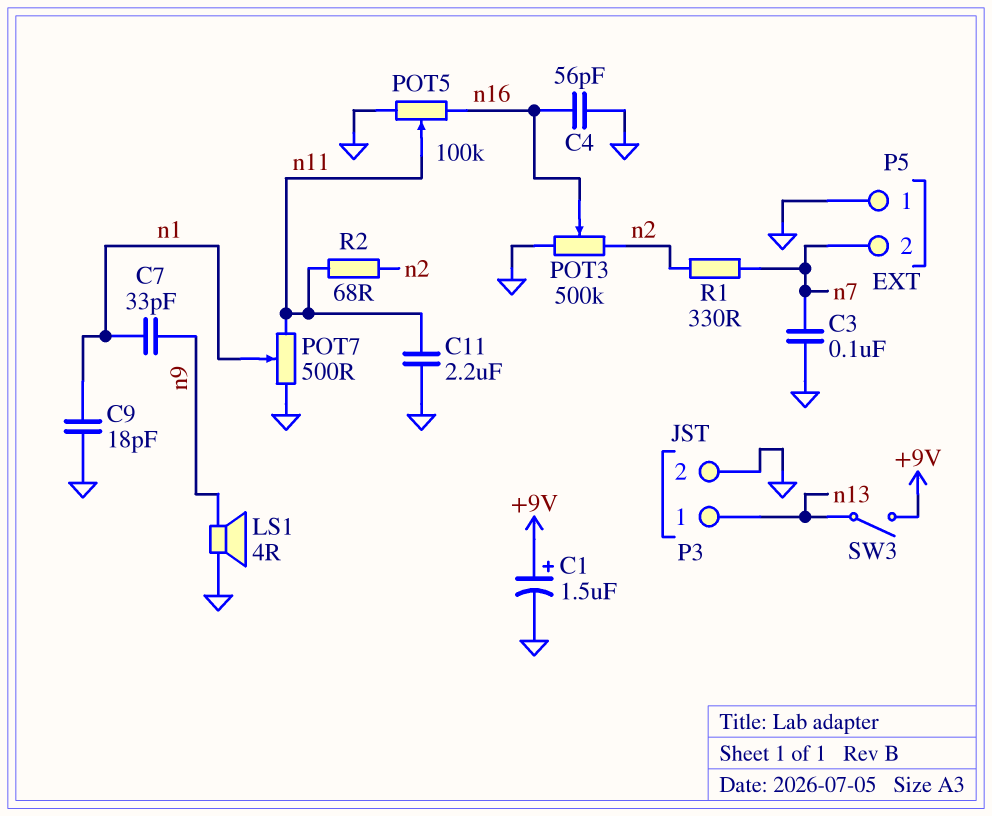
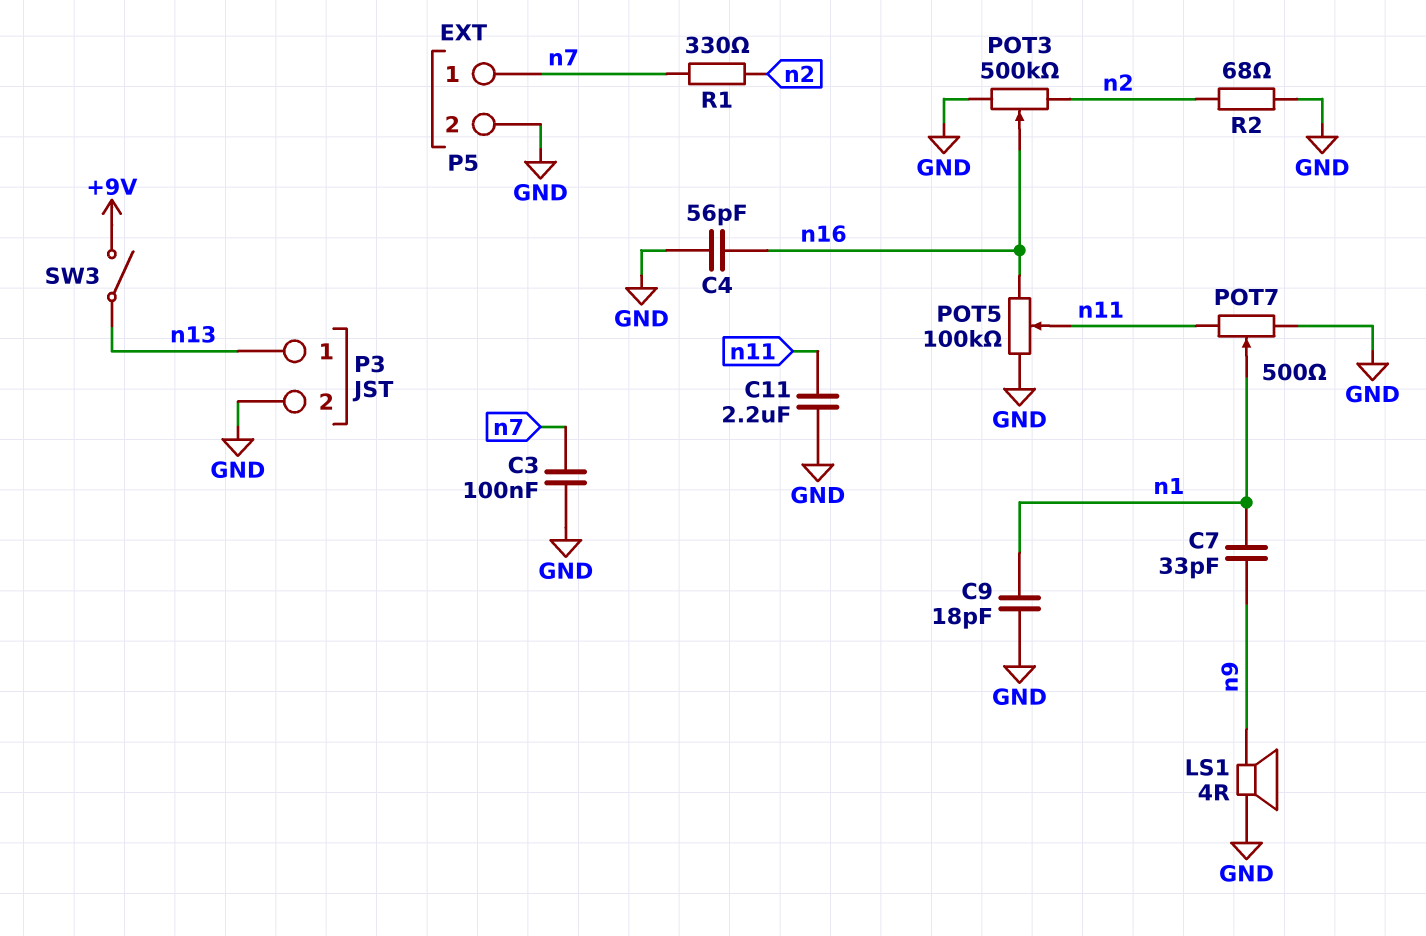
C1: 1.5uF (plus +9V, minus GND) -> none
P5 pin 1: GND -> n7
P5 pin 2: n7 -> GND
R2: 68 (n2, n11) -> 68 (GND, n2)

